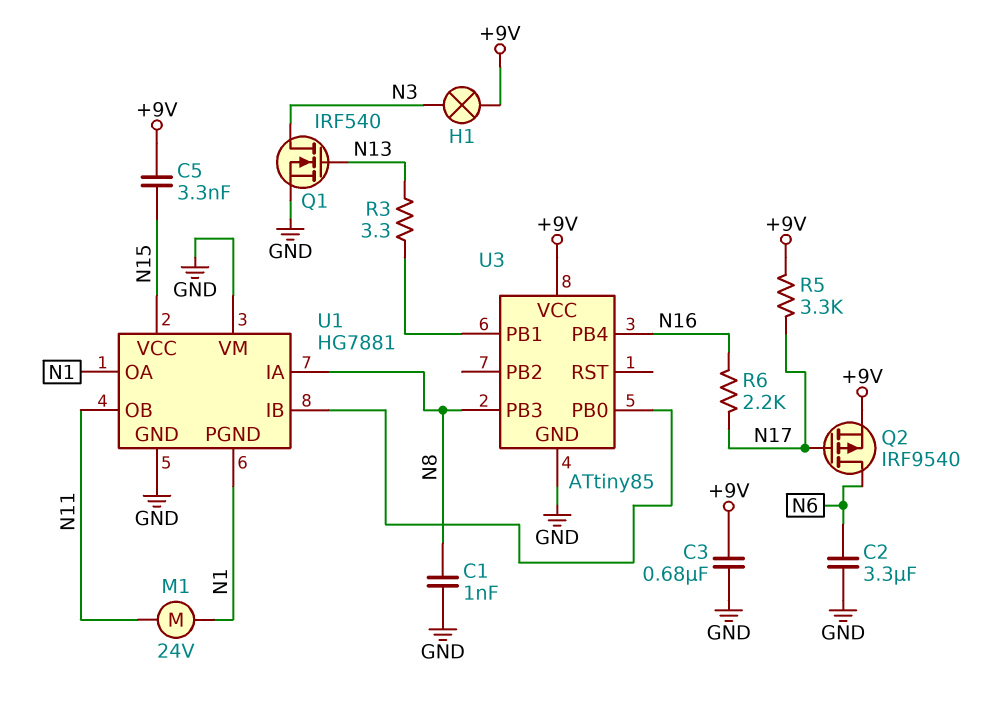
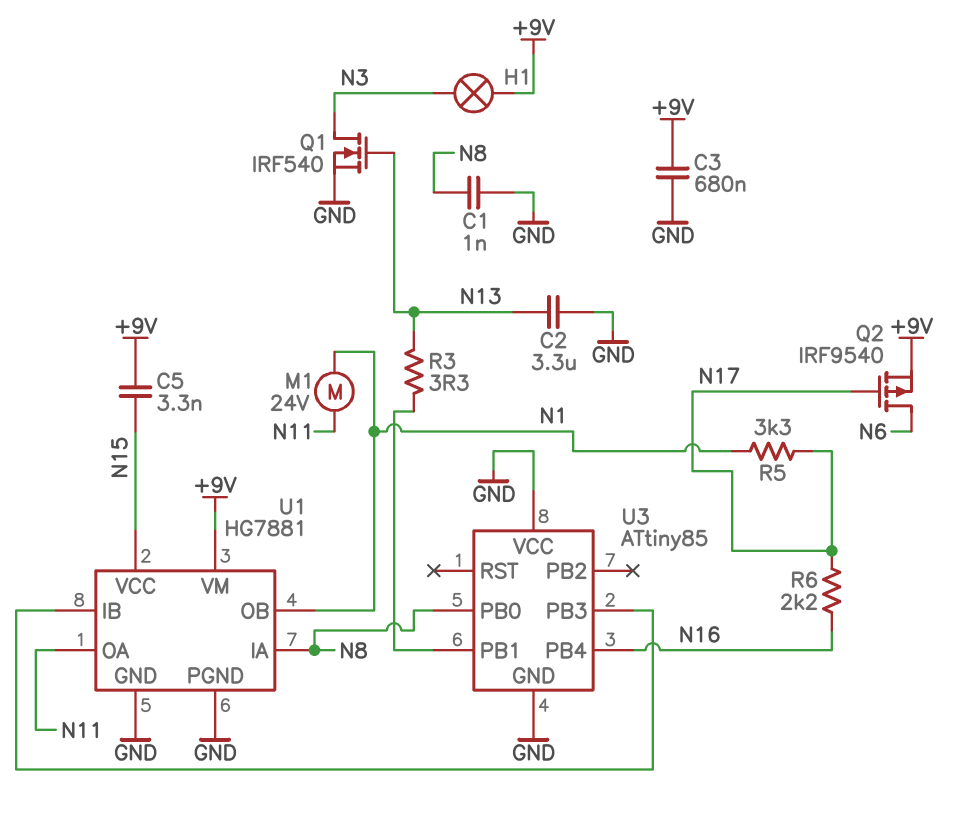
C2: 3.3uF (GND, N6) -> 3.3uF (GND, N13)
R5: 3.3k (+9V, N17) -> 3.3k (N1, N17)
U1 pin OA: N1 -> N11
U1 pin OB: N11 -> N1
U1 pin PGND: N1 -> GND
U1 pin VM: GND -> +9V
U3 pin PB0: U1/IB -> N8
U3 pin PB3: N8 -> U1/IB
U3 pin VCC: +9V -> GND

